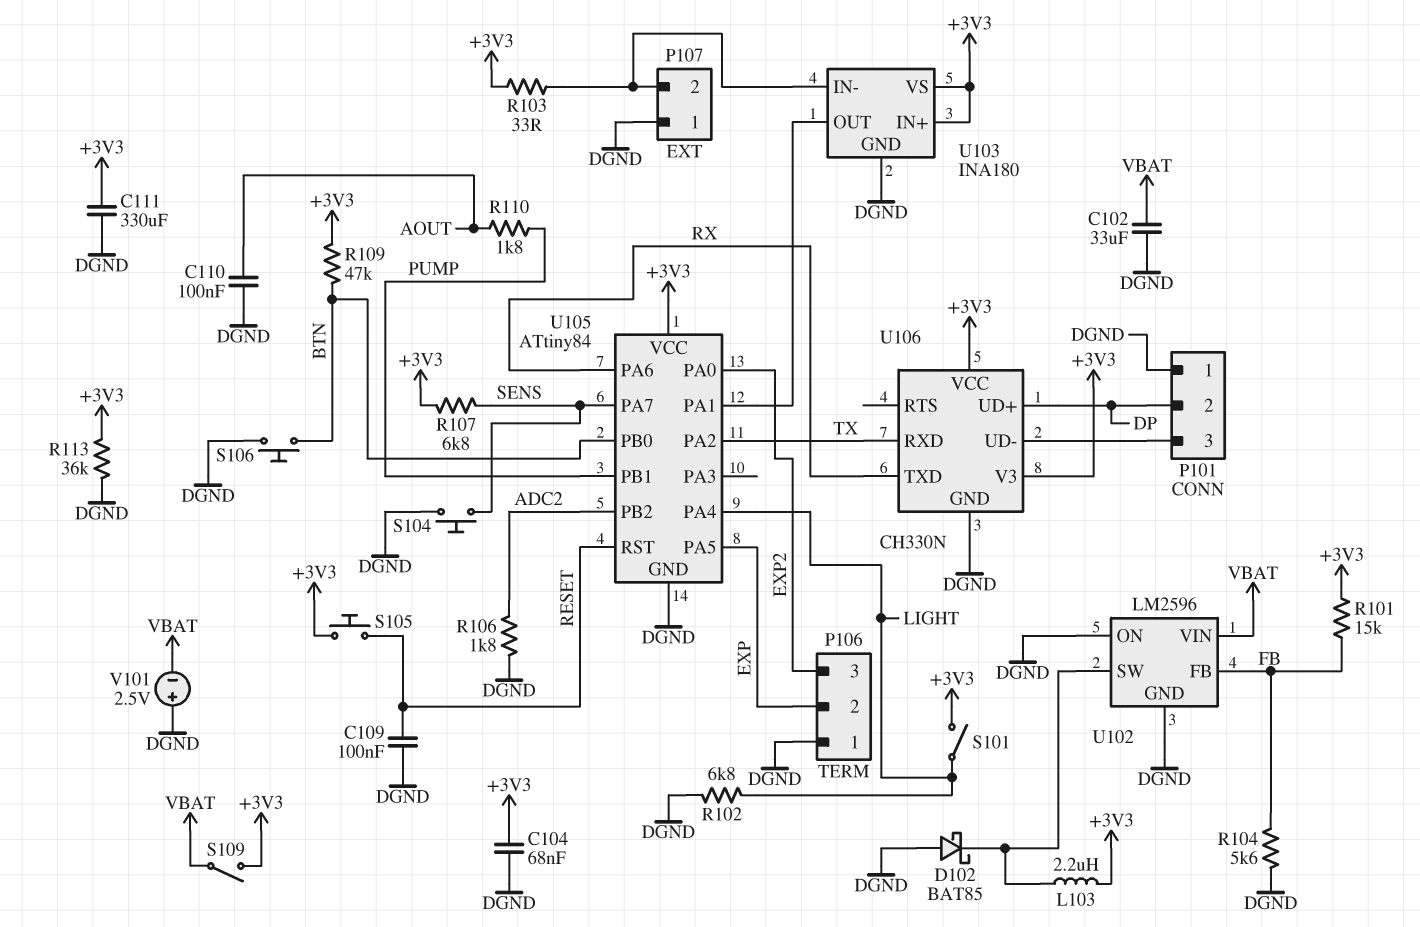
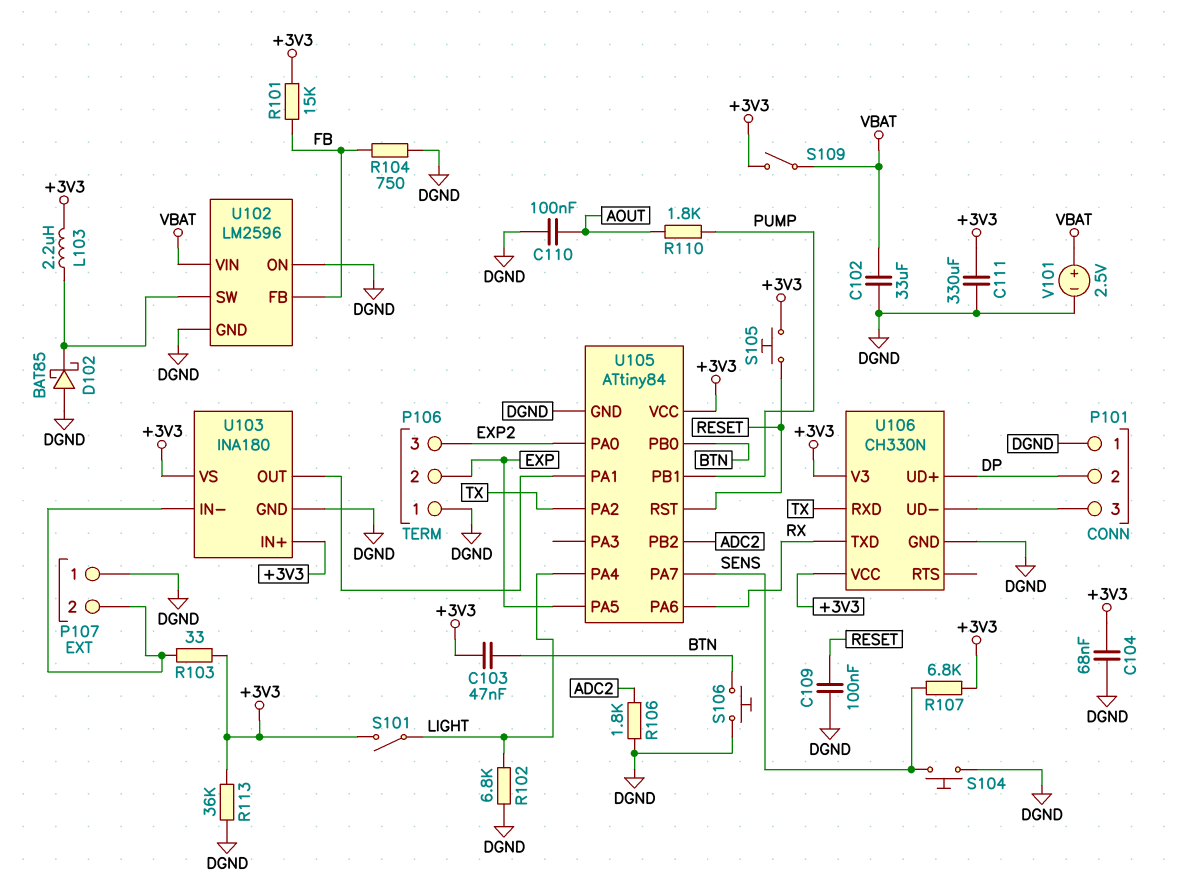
C103: none -> 47nF (+3V3, BTN)
R104: 5.6k (DGND, FB) -> 750 (DGND, FB)
R109: 47k (+3V3, BTN) -> none
V101: 2.5V (plus DGND, minus VBAT) -> 2.5V (plus VBAT, minus DGND)

